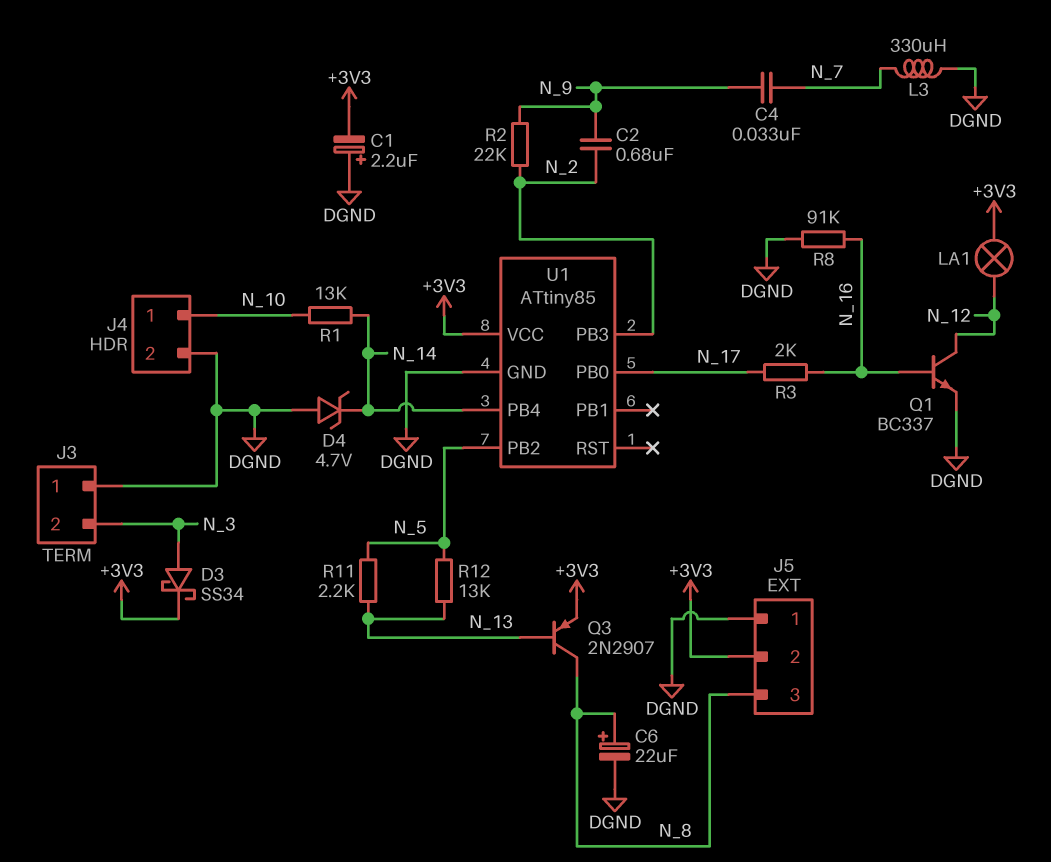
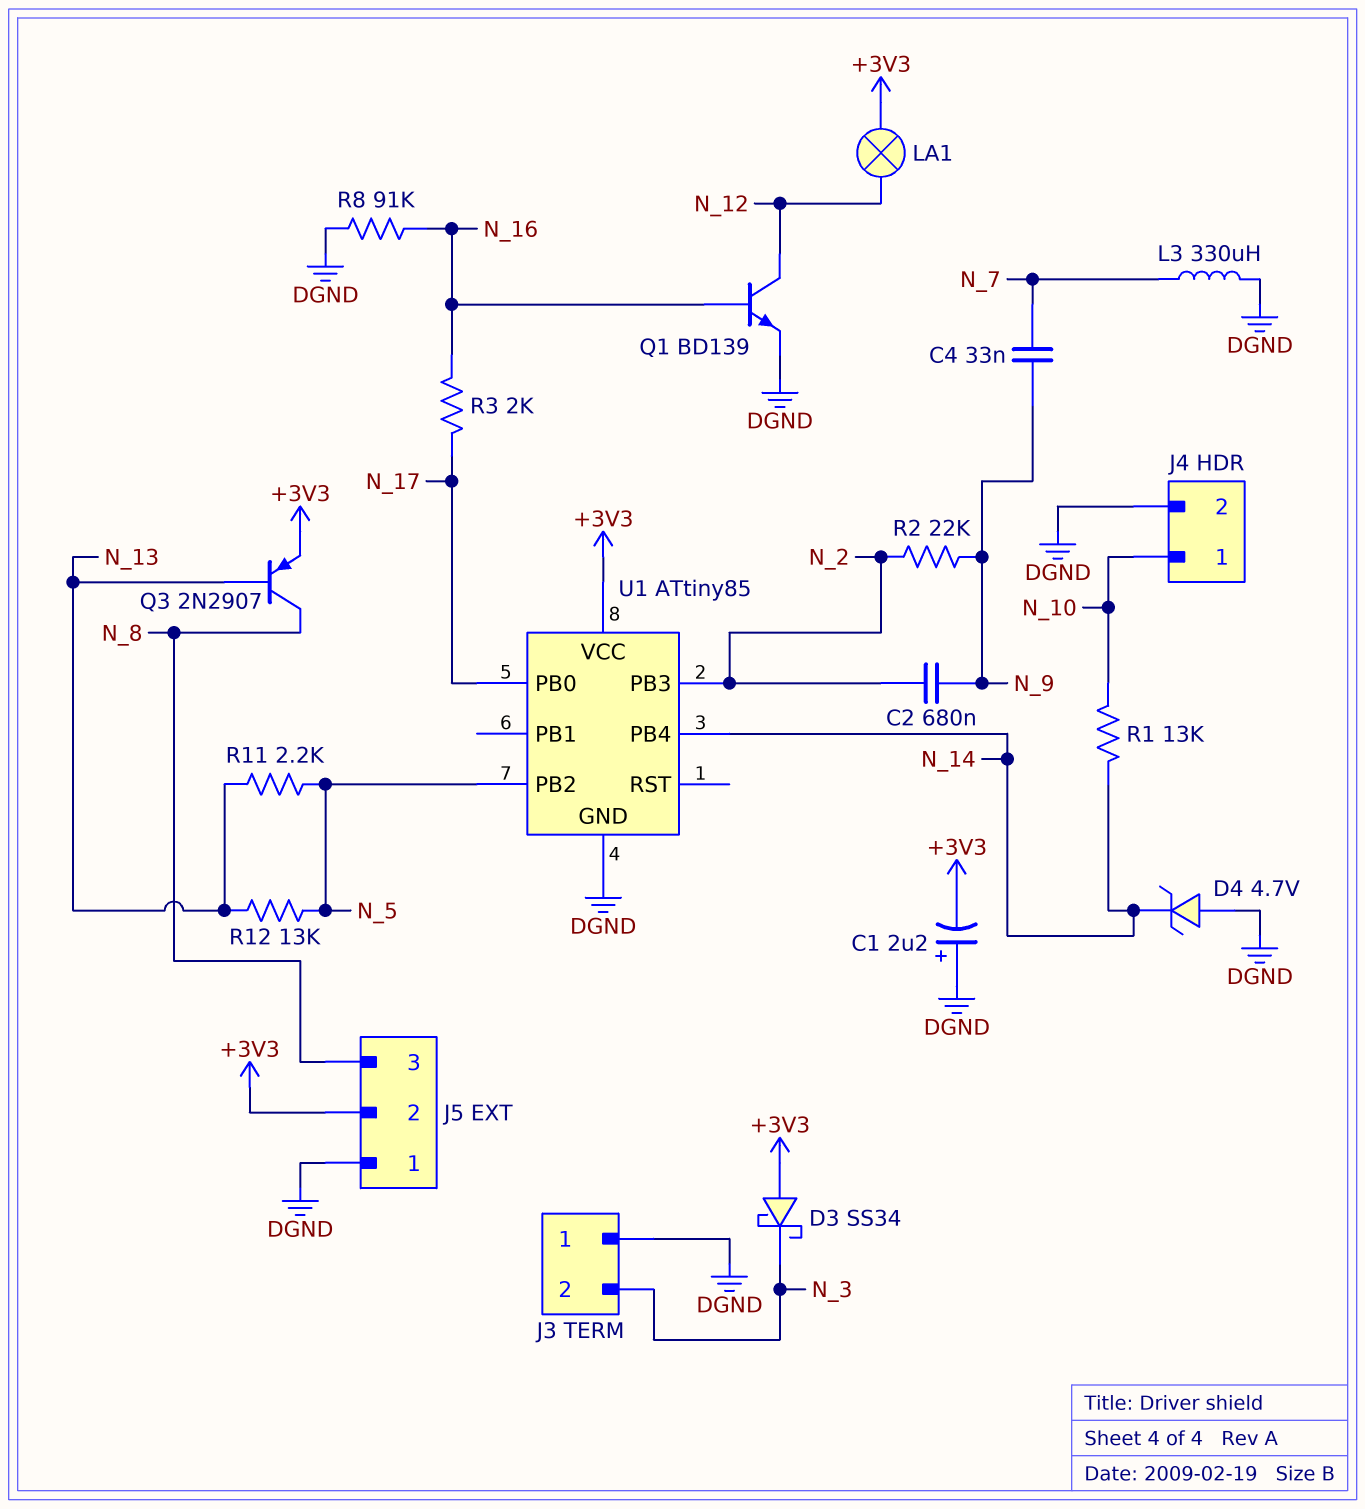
C6: 22uF (plus N_8, minus DGND) -> none
D3: schottky SS34 (A N_3, K +3V3) -> schottky SS34 (A +3V3, K N_3)
Q1: NPN BC337 (B N_16, C N_12, E DGND) -> NPN BD139 (B N_16, C N_12, E DGND)

